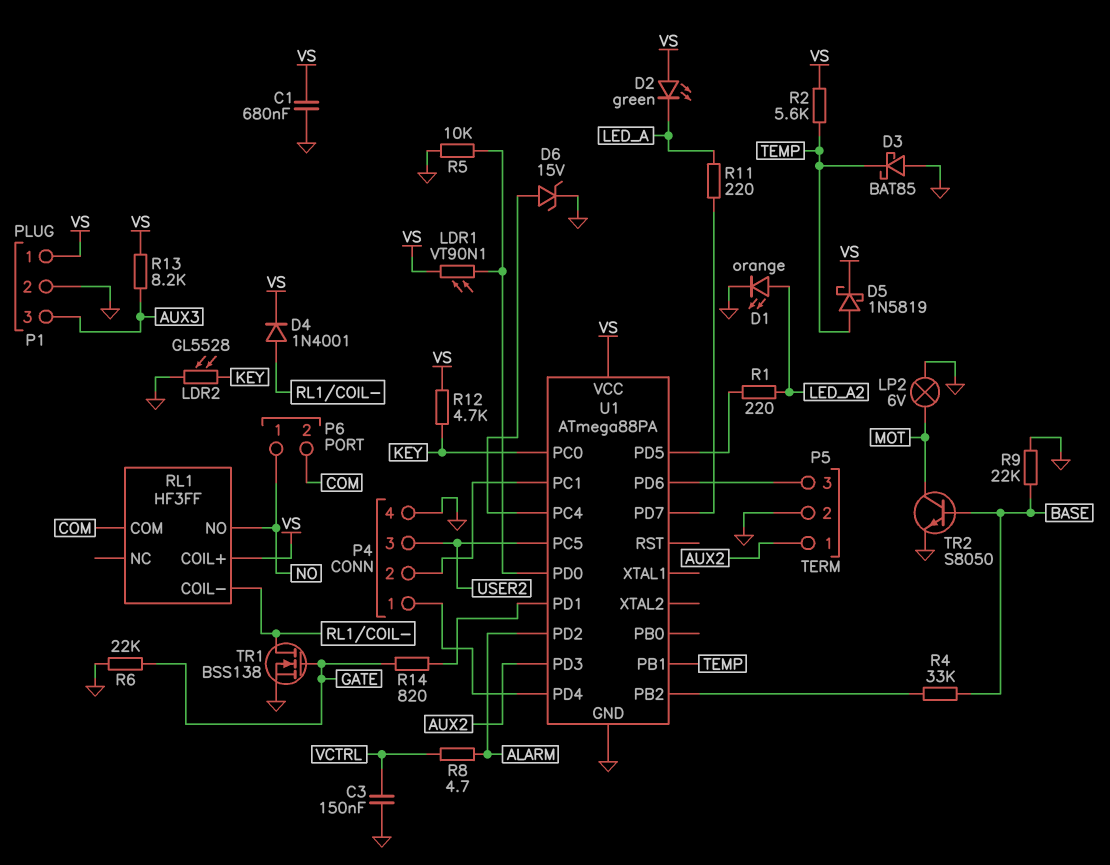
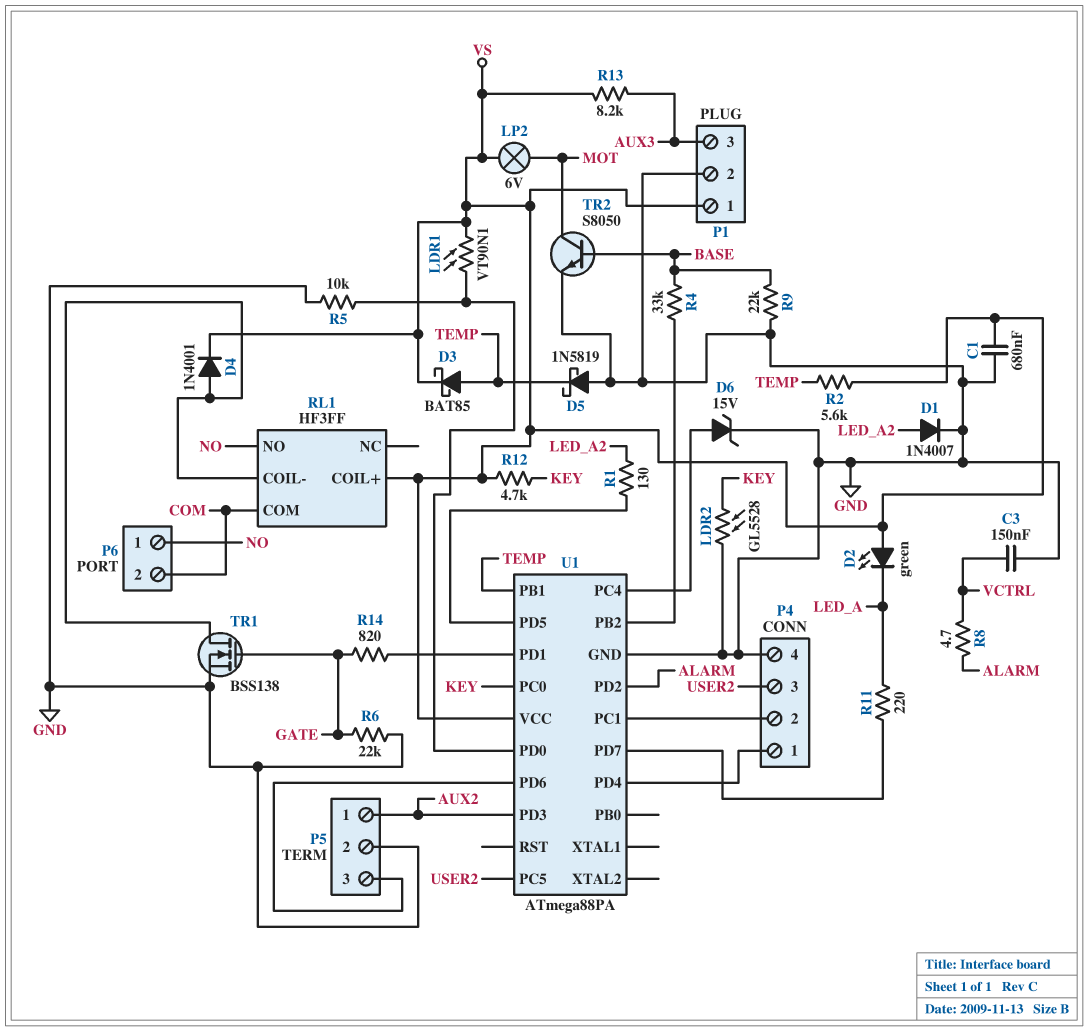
D1: LED orange (A LED_A2, K GND) -> diode 1N4007 (A LED_A2, K GND)
D3: schottky BAT85 (A GND, K TEMP) -> schottky BAT85 (A TEMP, K VS)
D5: schottky 1N5819 (A TEMP, K VS) -> schottky 1N5819 (A GND, K TEMP)
LP2: lamp 6V (GND, MOT) -> lamp 6V (MOT, VS)
R1: 220 (LED_A2, U1/PD5) -> 130 (LED_A2, U1/PD5)

